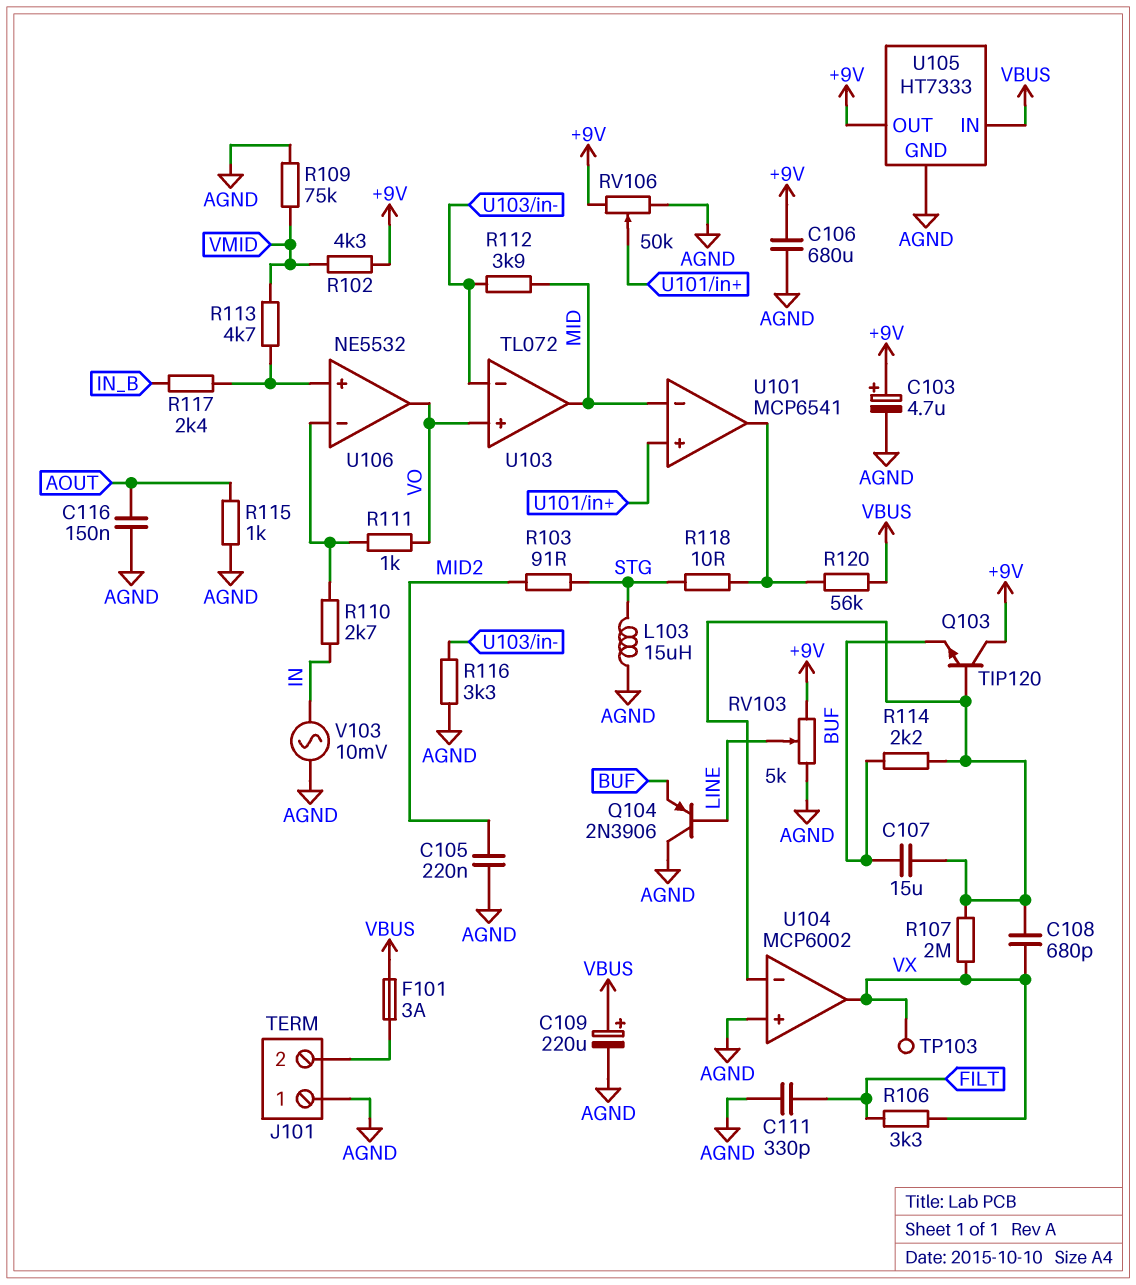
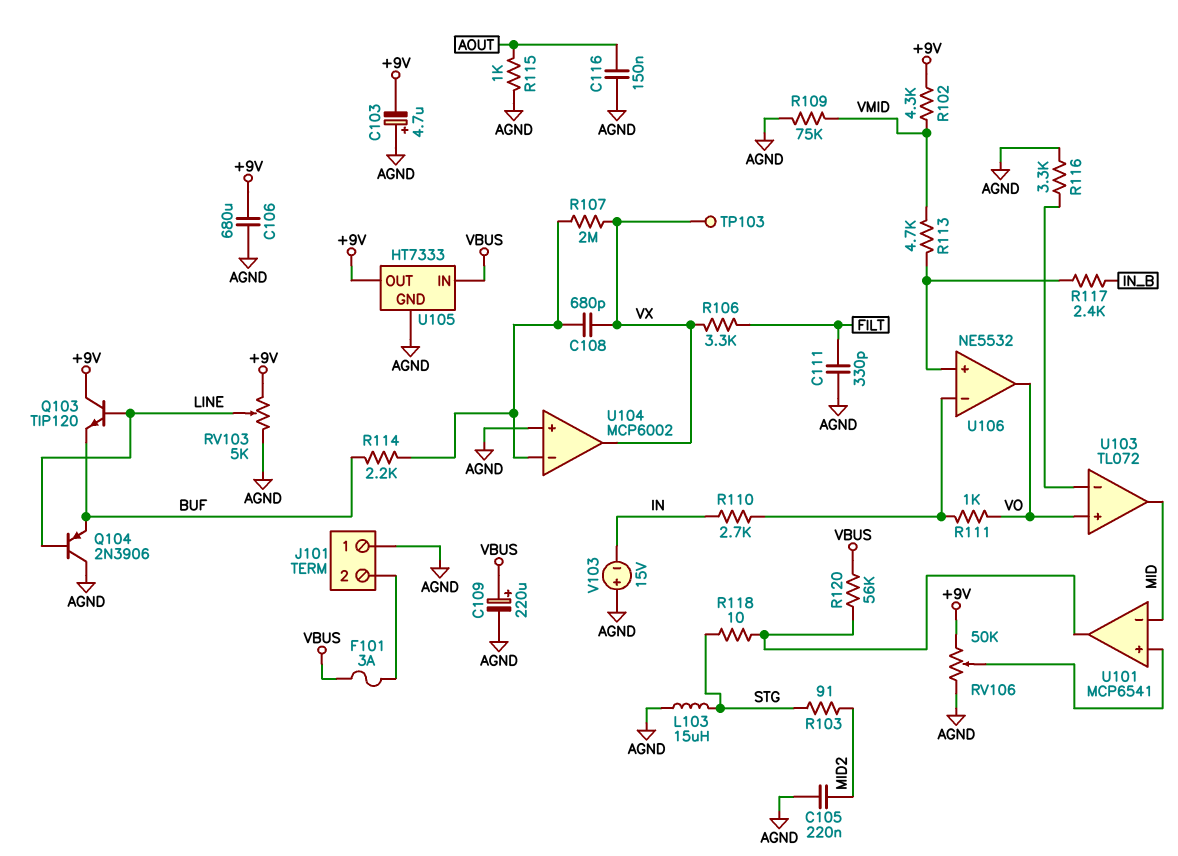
C103: 4.7uF (plus +9V, minus AGND) -> 4.7uF (plus AGND, minus +9V)
C107: 15uF (BUF, U104/in-) -> none
Q103: NPN TIP120 (B U104/in-, C +9V, E BUF) -> NPN TIP120 (B LINE, C +9V, E BUF)
R112: 3.9k (MID, U103/in-) -> none
V103: AC 10mV (AGND, IN) -> 15V (plus AGND, minus IN)

